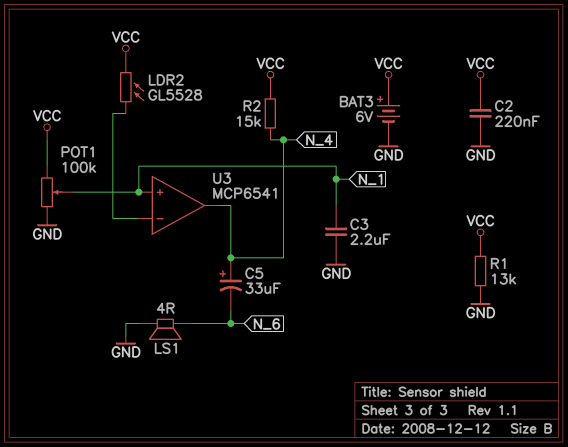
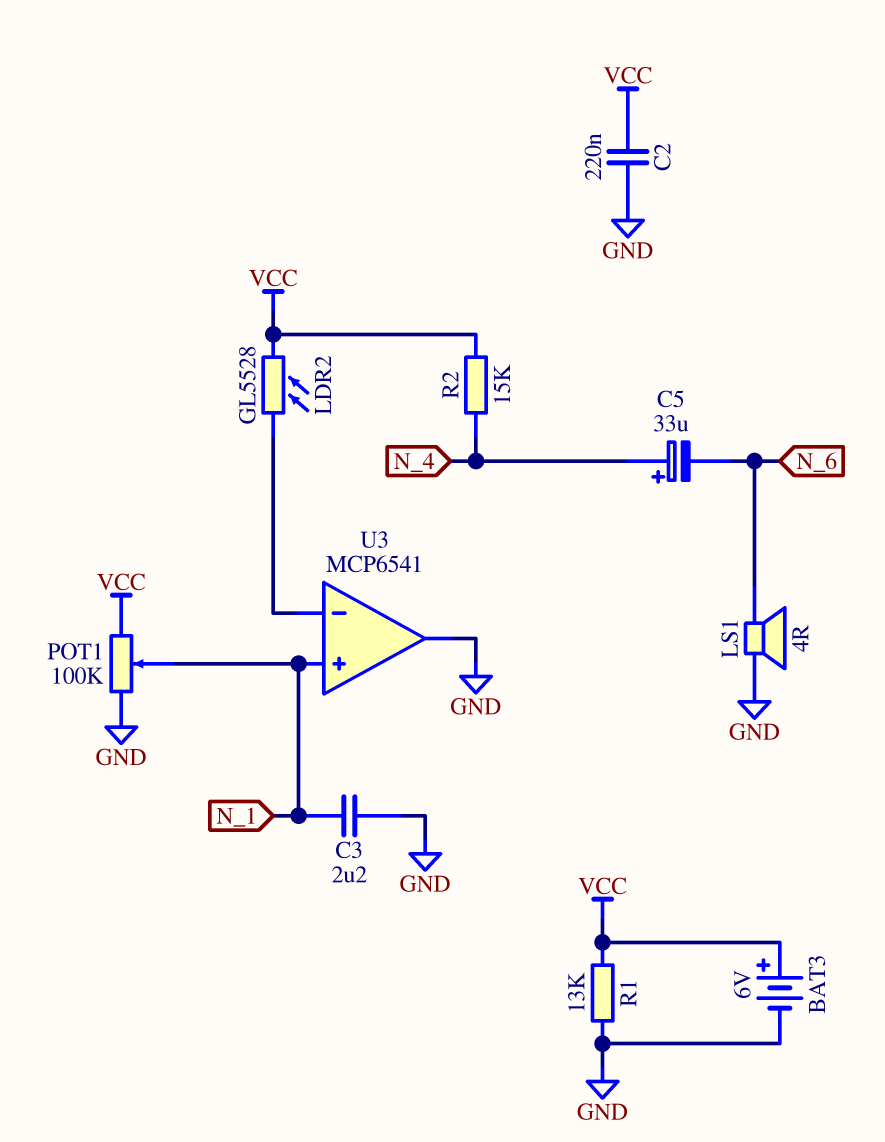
U3 pin out: N_4 -> GND

